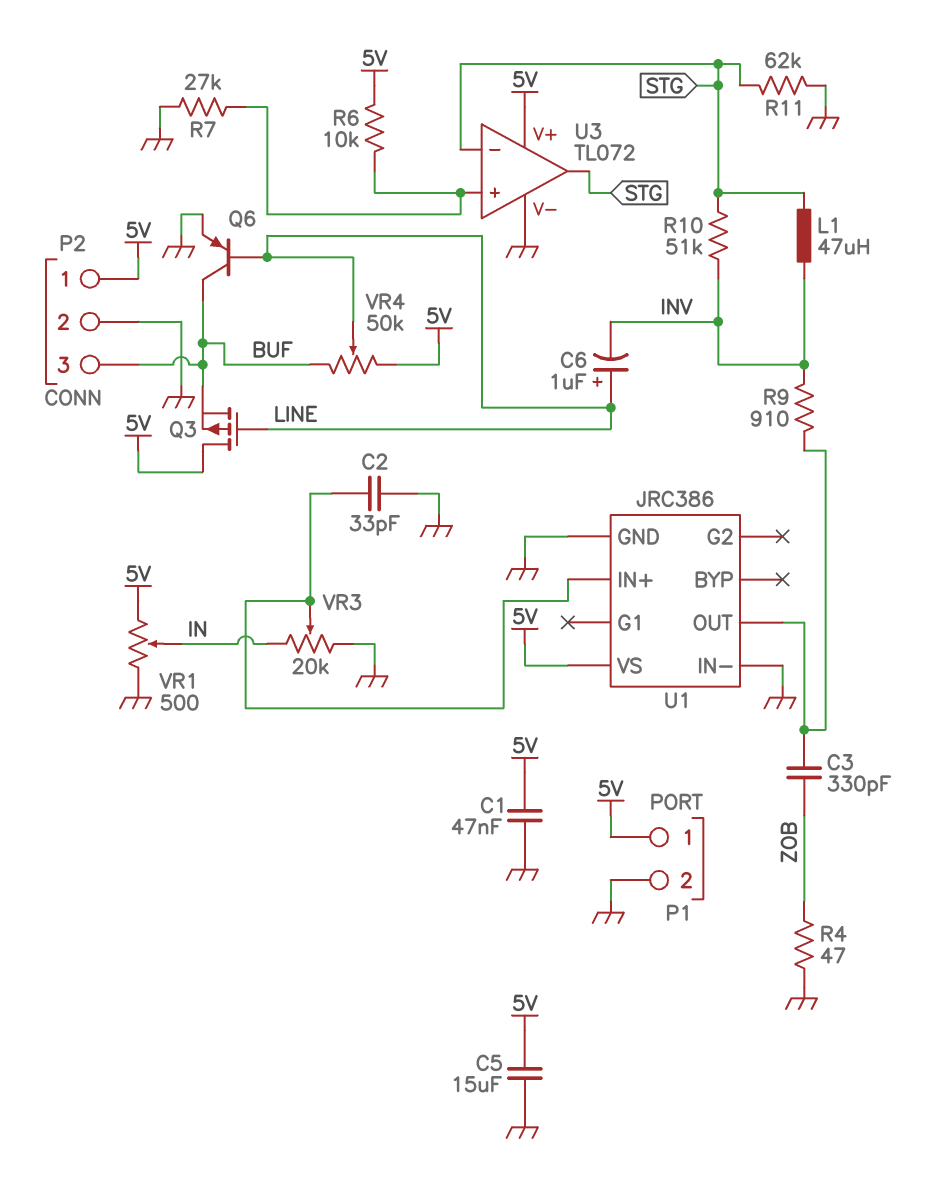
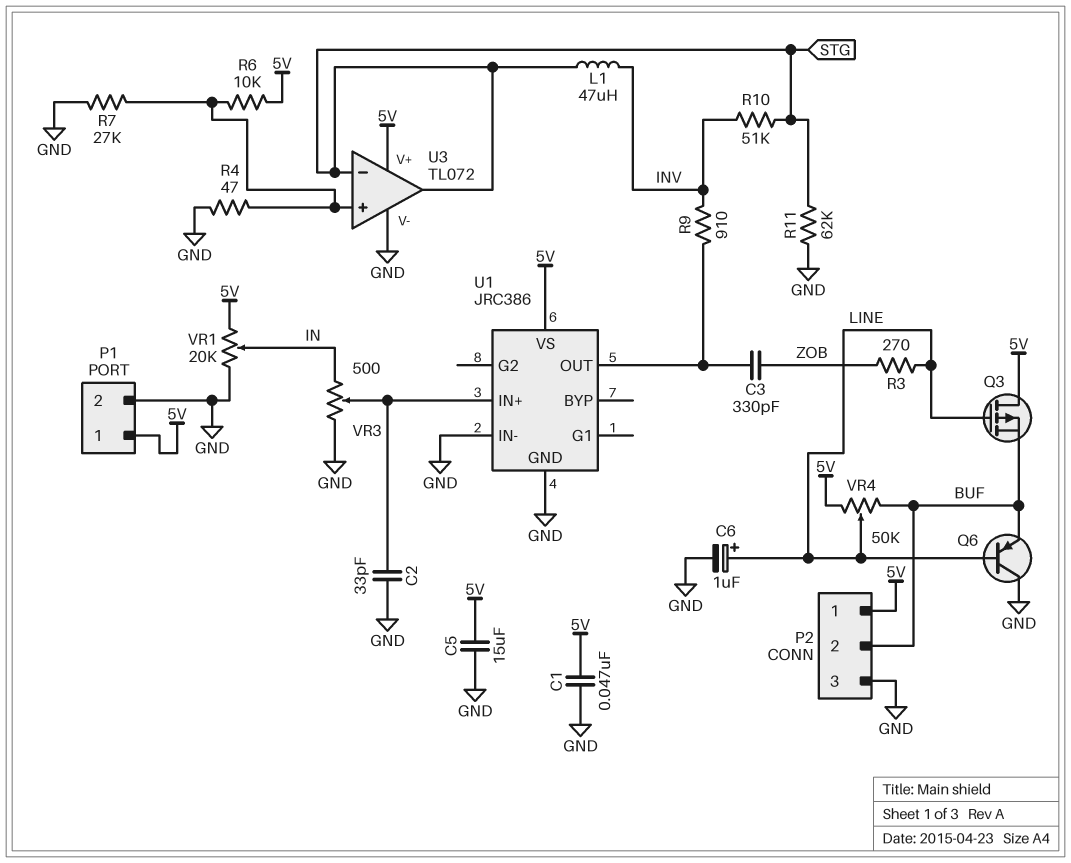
C6: 1uF (plus LINE, minus INV) -> 1uF (plus LINE, minus GND)
P2 pin 2: GND -> BUF
P2 pin 3: BUF -> GND
Q6: PNP (B LINE, C BUF, E GND) -> PNP (B LINE, C GND, E BUF)
R3: none -> 270 (LINE, ZOB)
R4: 47 (GND, ZOB) -> 47 (GND, U3/in+)
VR1: 500 (5V, GND, wiper IN) -> 20k (5V, GND, wiper IN)
VR3: 20k (GND, IN, wiper U1/IN+) -> 500 (GND, IN, wiper U1/IN+)

